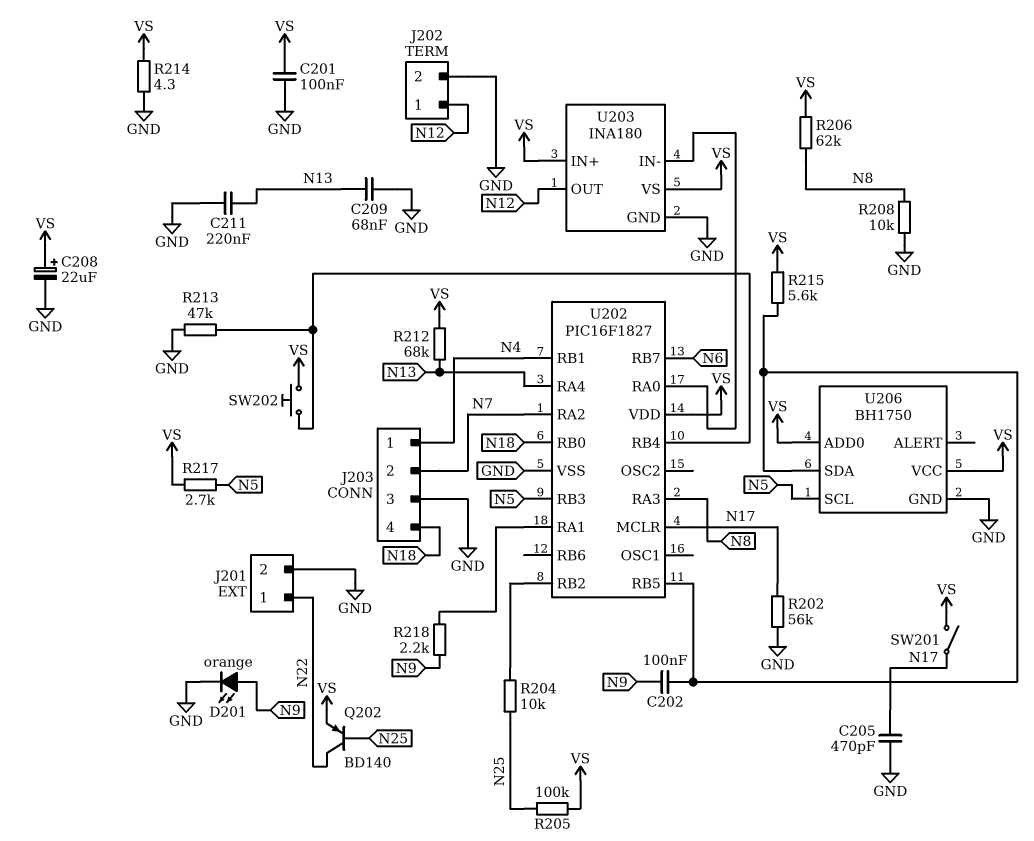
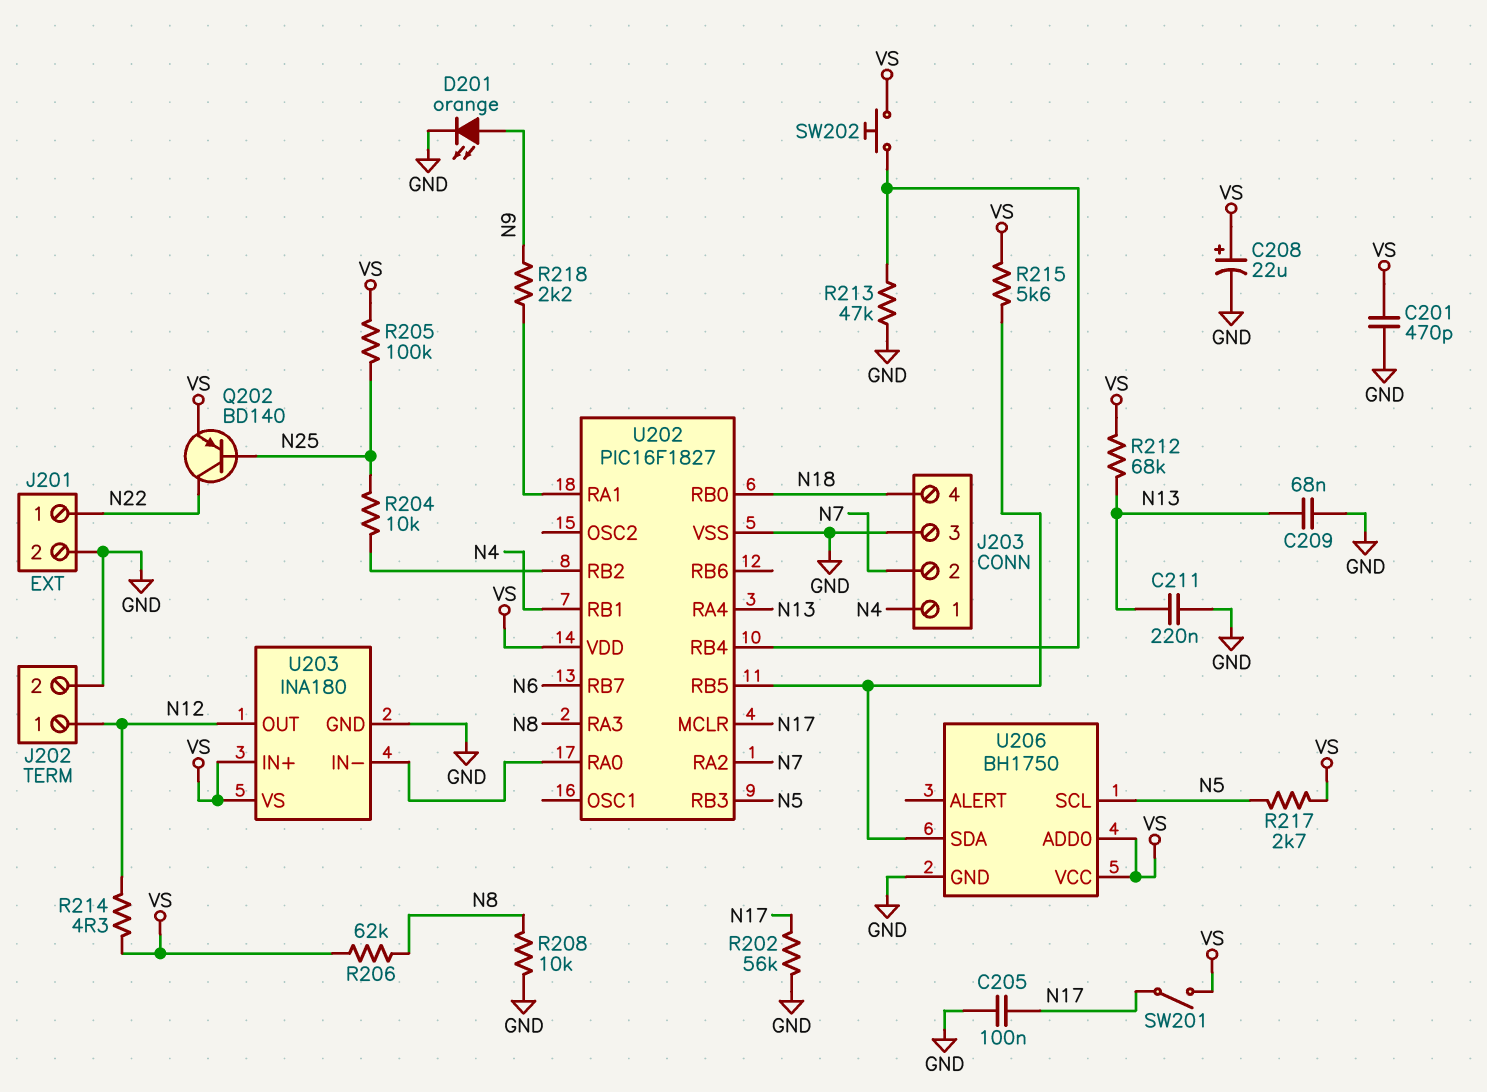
C201: 100nF (GND, VS) -> 470pF (GND, VS)
C202: 100nF (N9, U202/RB5) -> none
C205: 470pF (GND, N17) -> 100nF (GND, N17)
R214: 4.3 (GND, VS) -> 4.3 (N12, VS)

